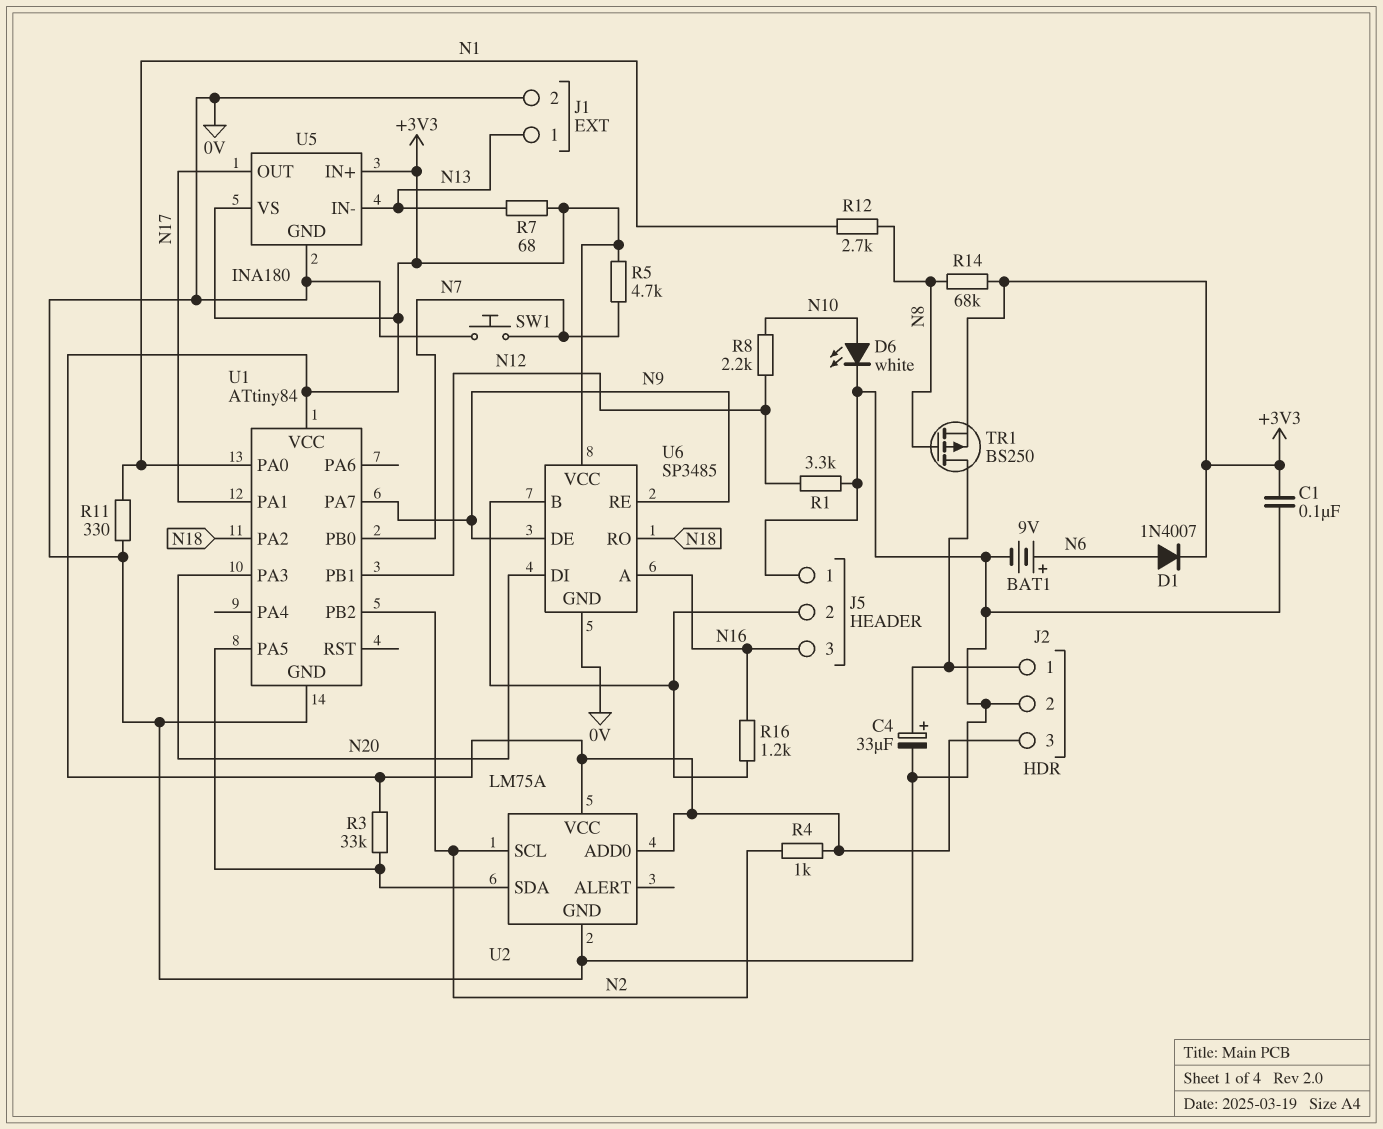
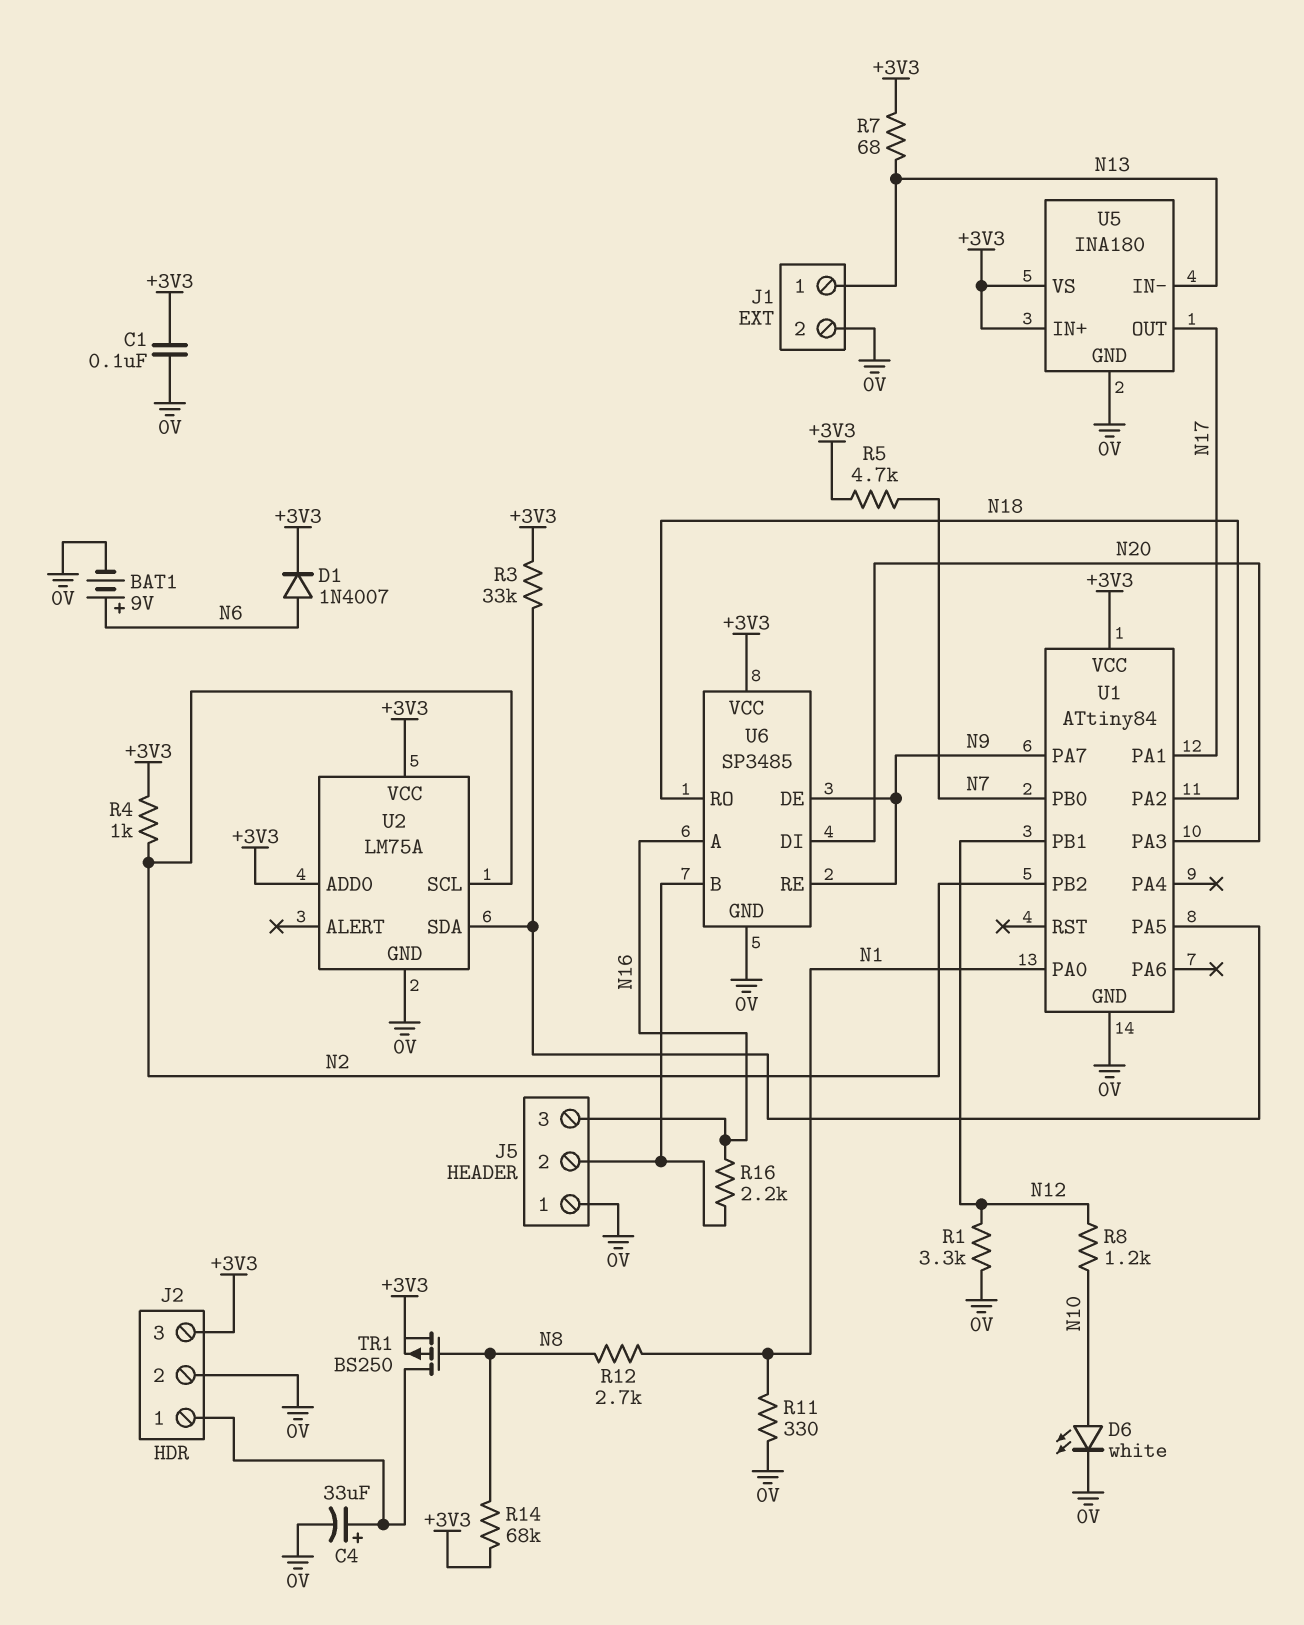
R8: 2.2k (N10, N12) -> 1.2k (N10, N12)
R16: 1.2k (J5/2, N16) -> 2.2k (J5/2, N16)
SW1: button (0V, N7) -> none

